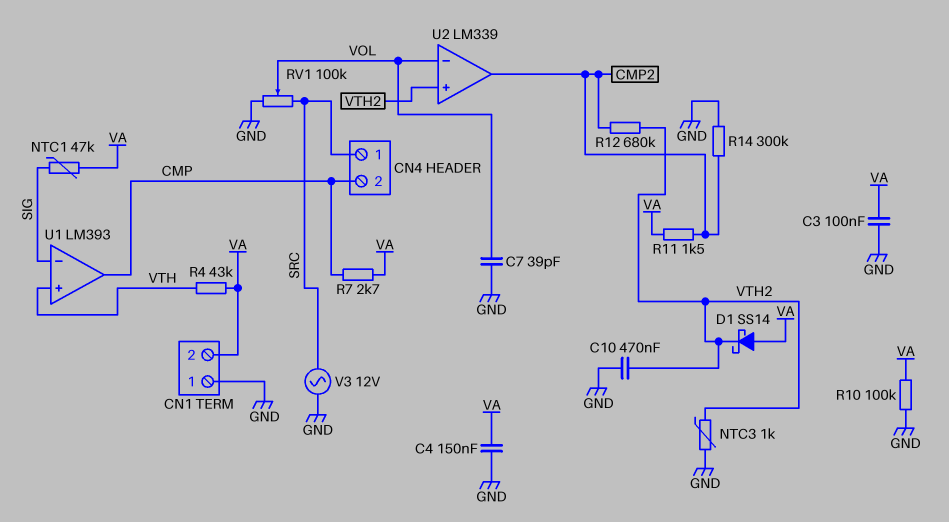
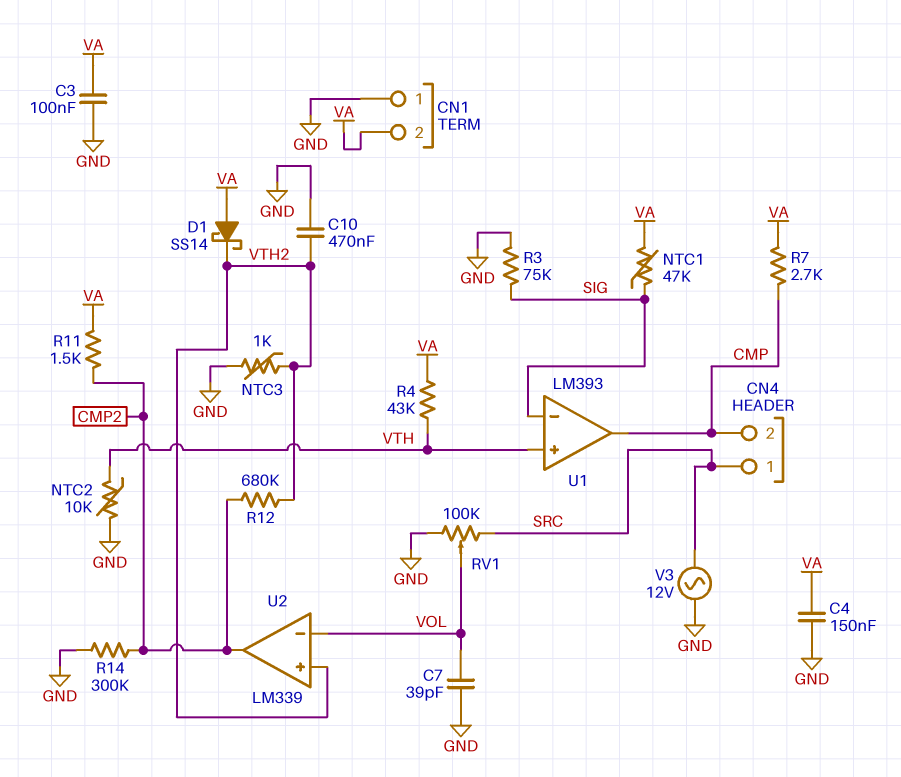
NTC2: none -> 10k (GND, VTH)
R3: none -> 75k (GND, SIG)
R10: 100k (GND, VA) -> none

